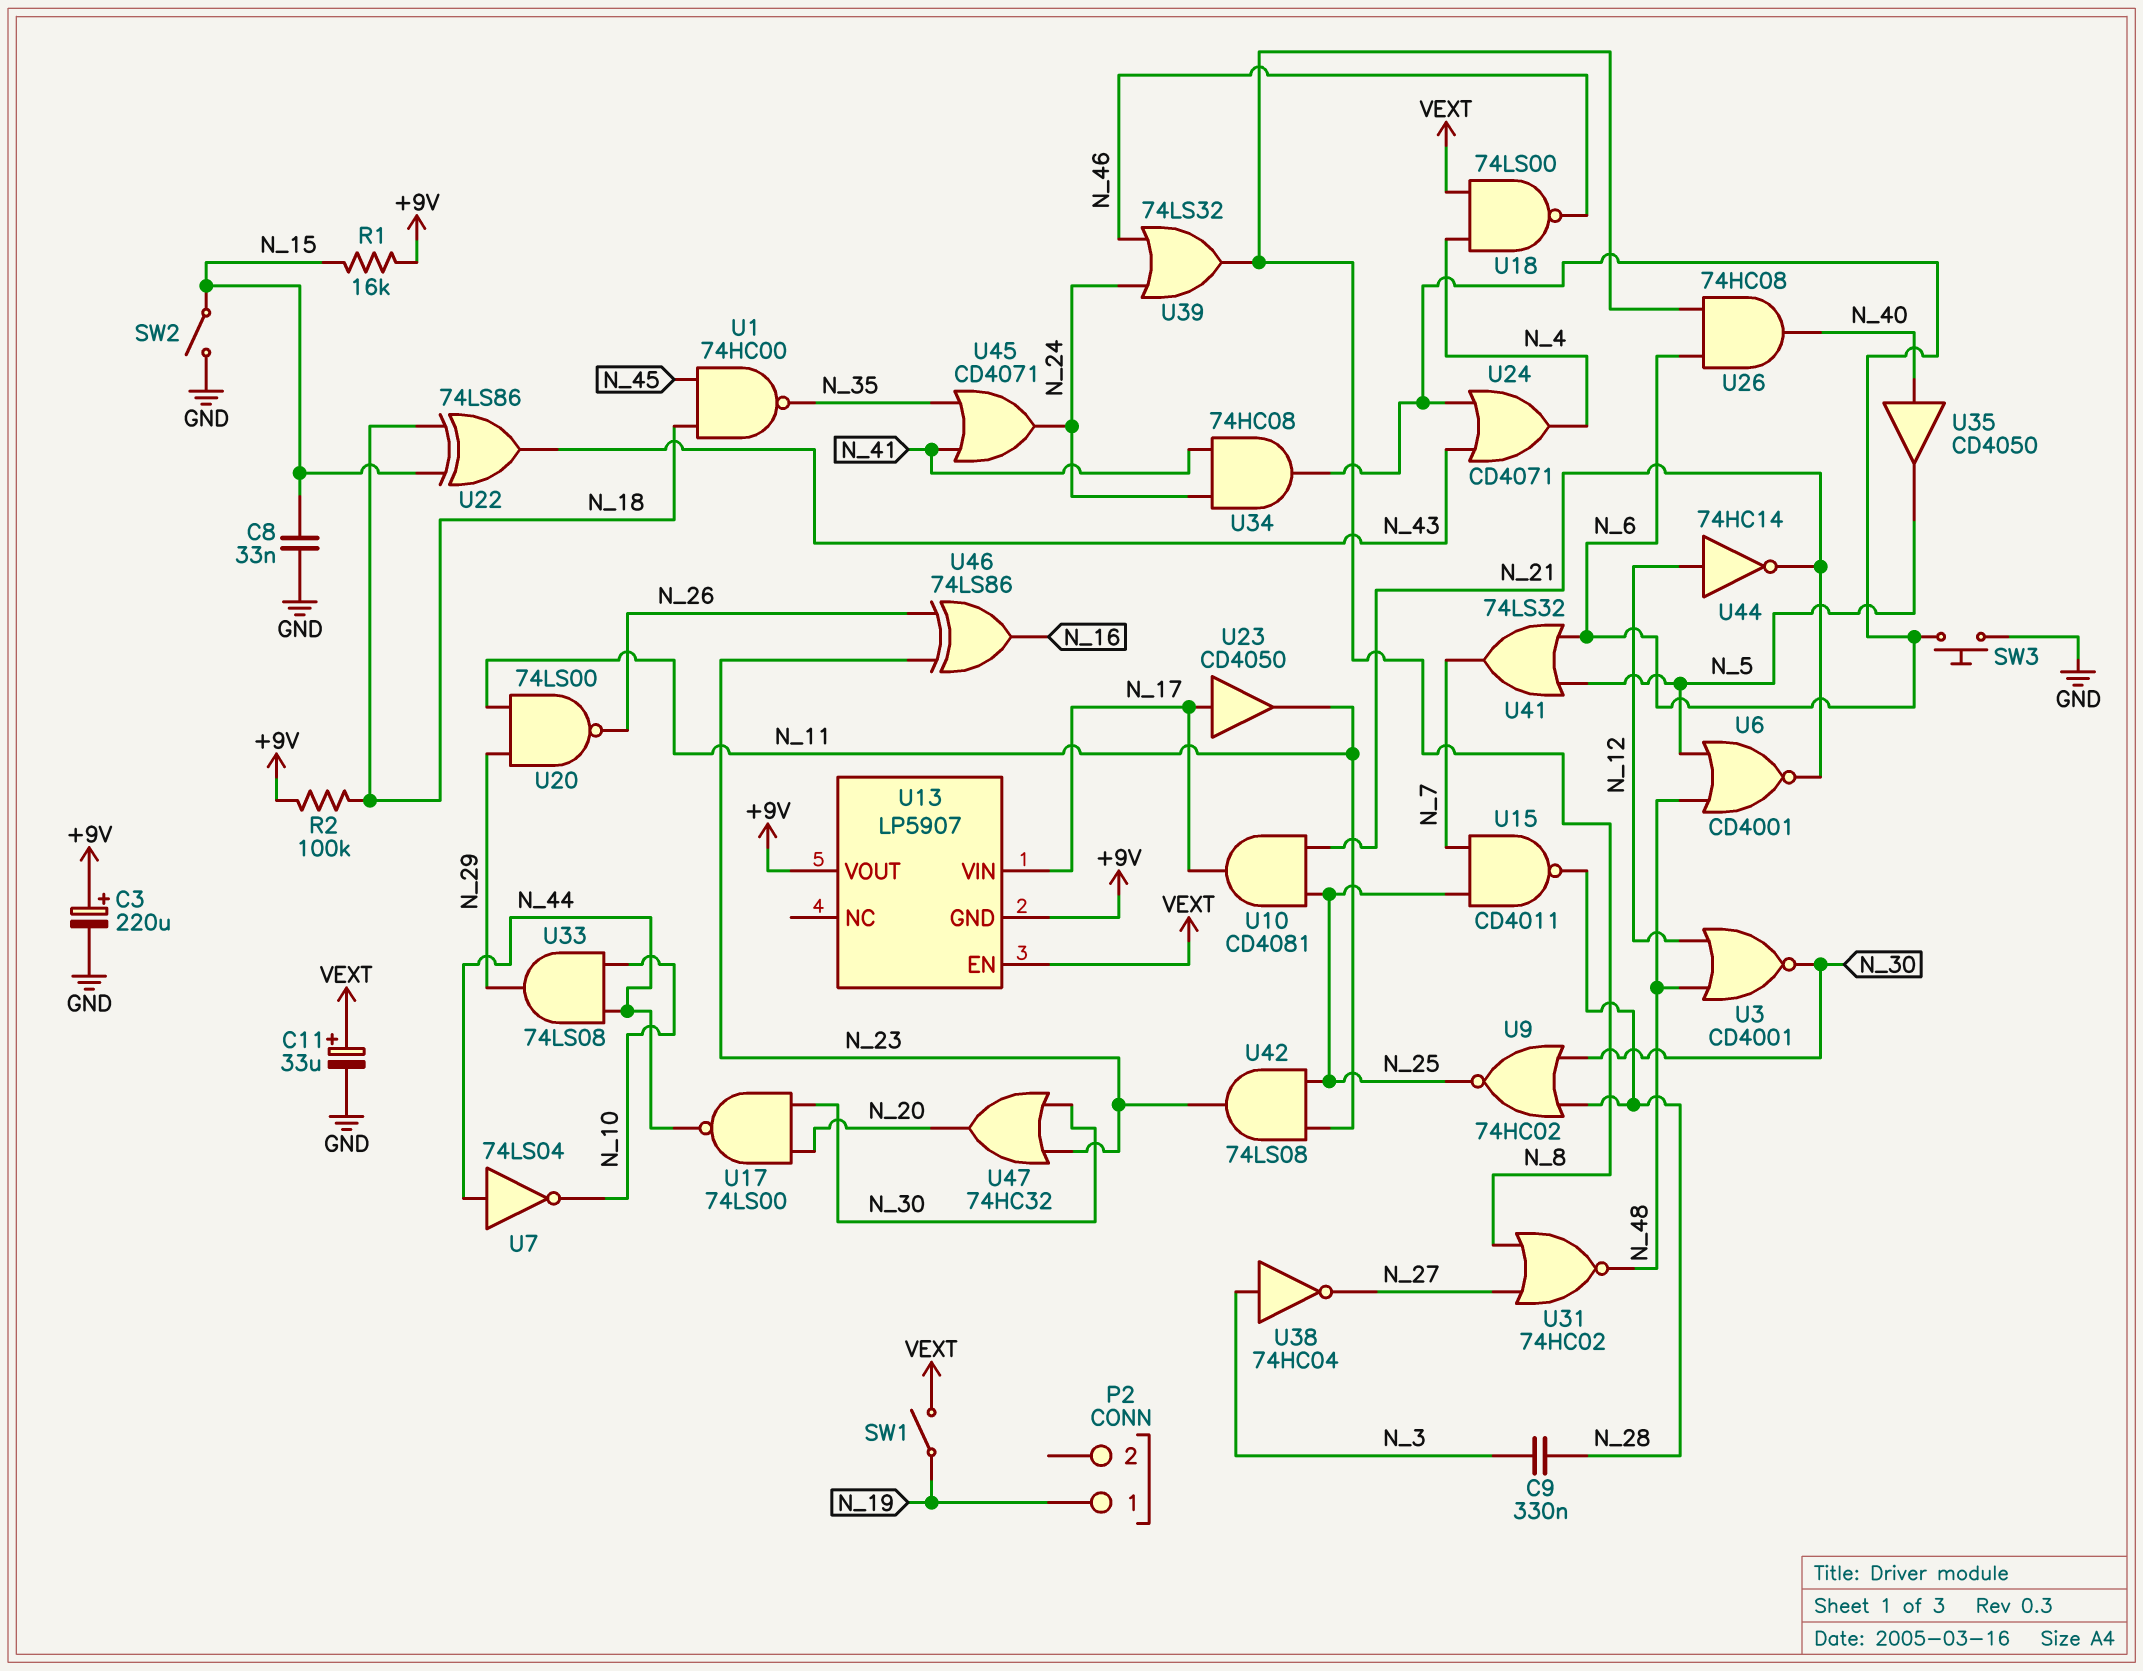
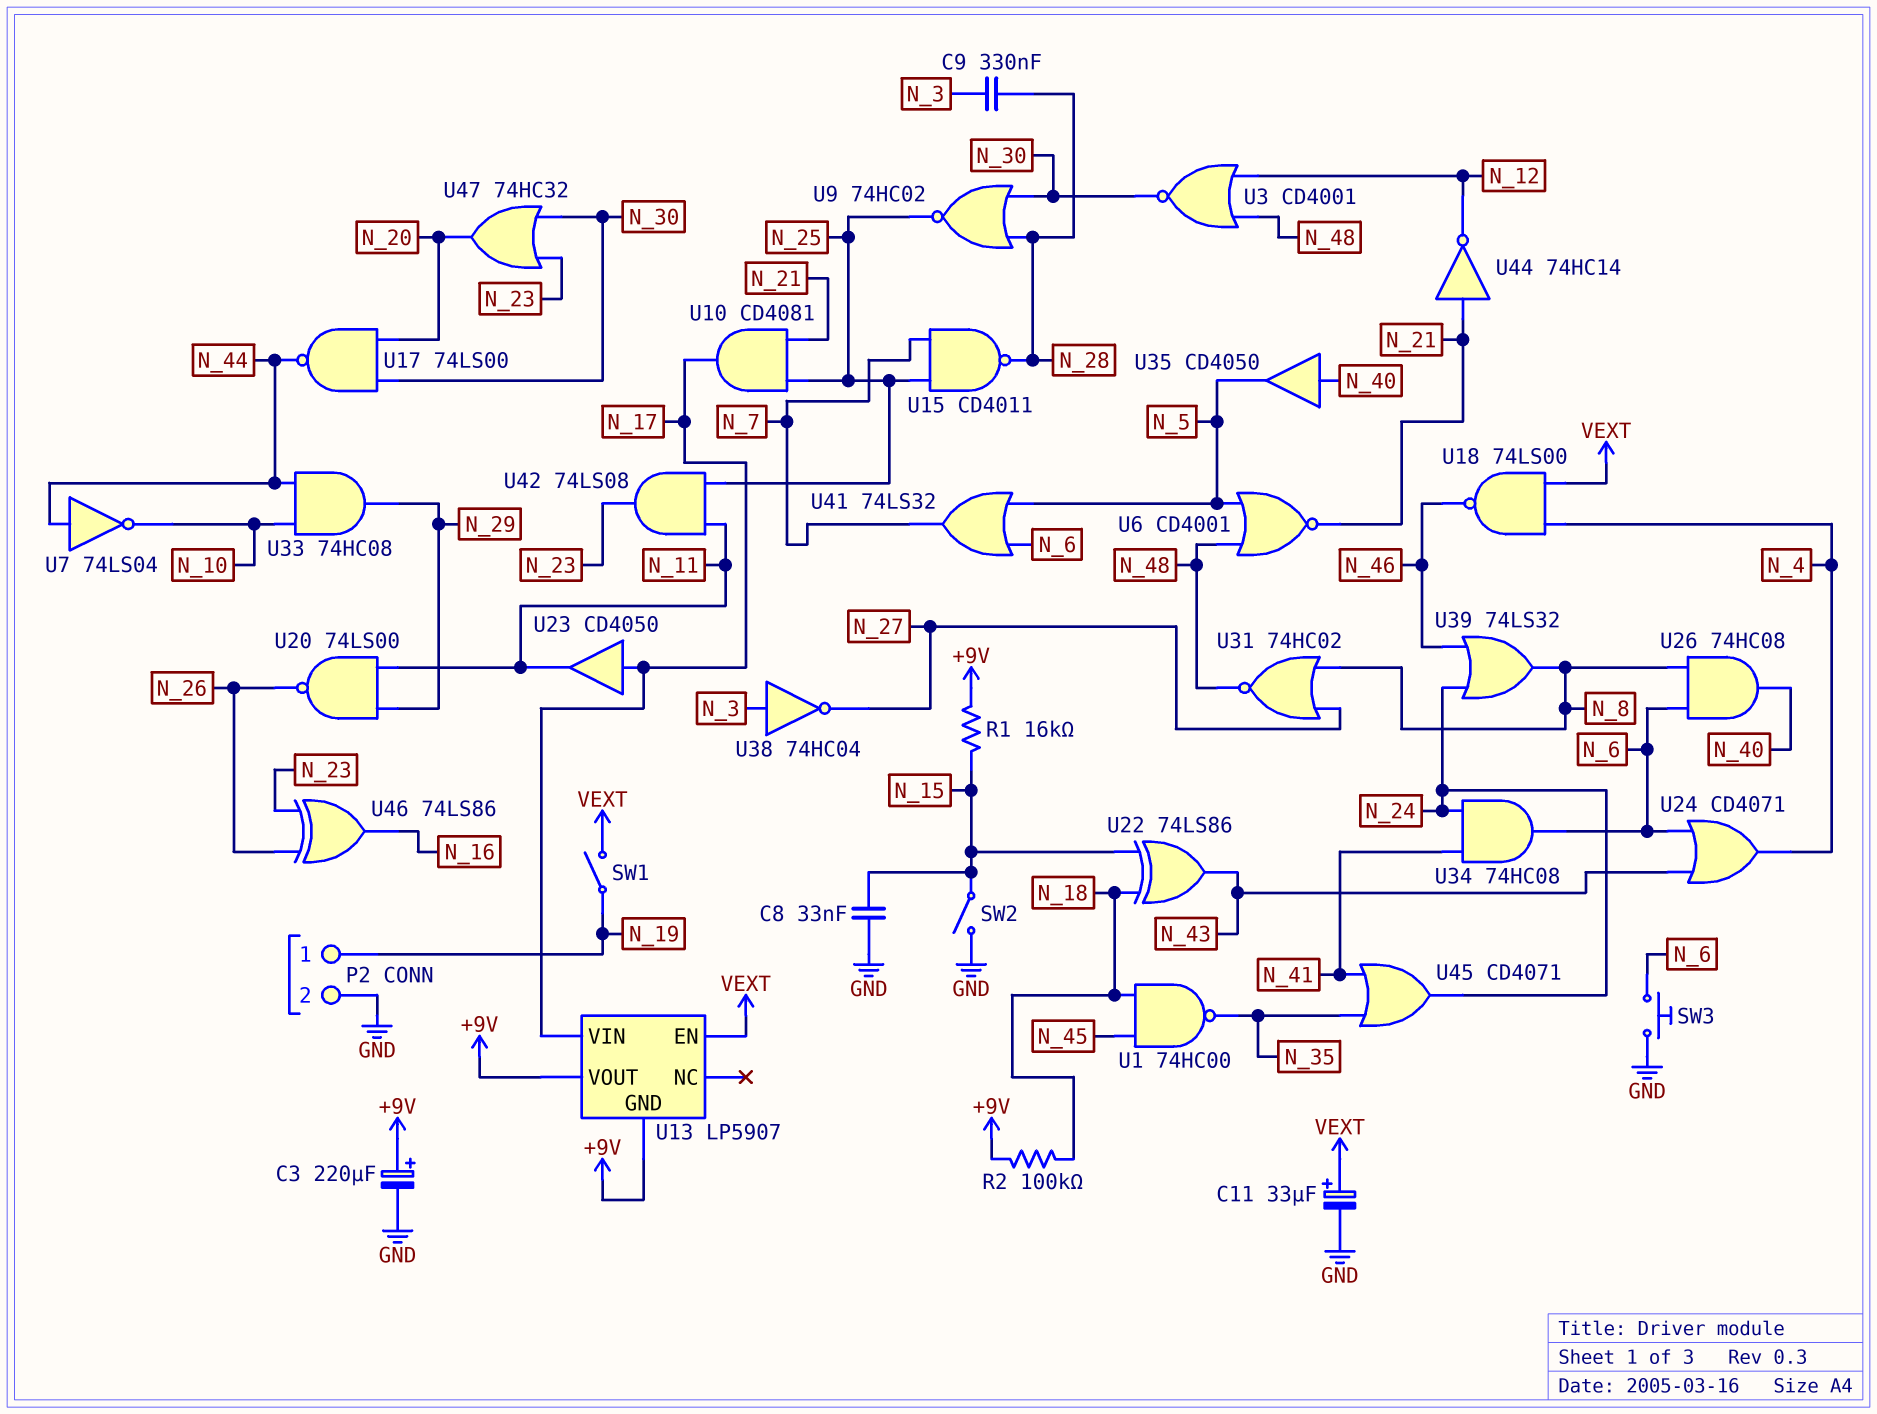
P2 pin 2: none -> GND
U33: AND 74LS08 (in N_10, in N_44, out N_29) -> AND 74HC08 (in N_10, in N_44, out N_29)
U44: NOT 74HC14 (in N_12, out N_21) -> NOT 74HC14 (in N_21, out N_12)

